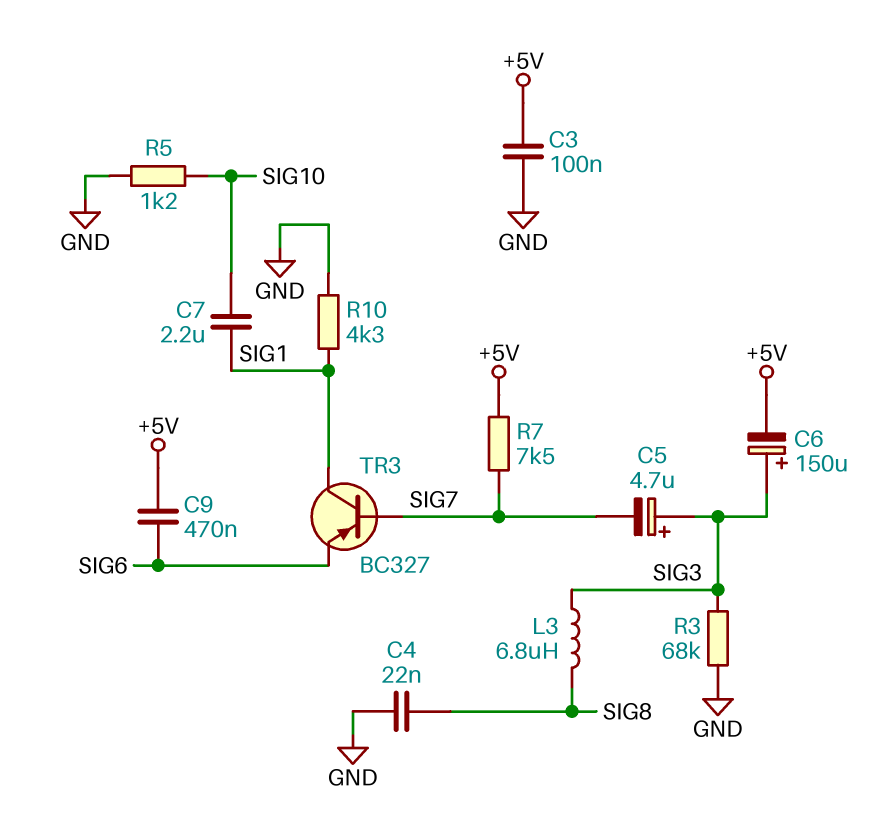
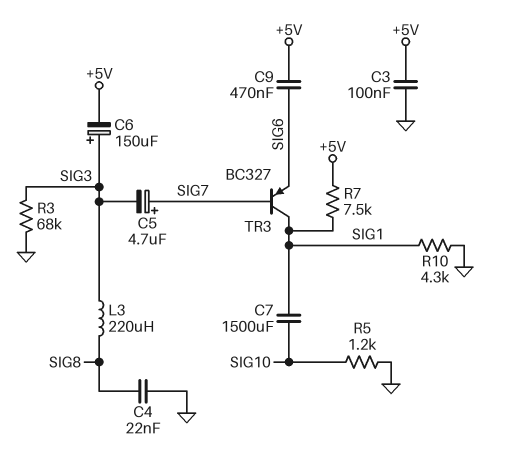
C5: 4.7uF (plus SIG3, minus SIG7) -> 4.7uF (plus SIG7, minus SIG3)
C7: 2.2uF (SIG1, SIG10) -> 1500uF (SIG1, SIG10)
L3: 6.8uH (SIG3, SIG8) -> 220uH (SIG3, SIG8)
R7: 7.5k (+5V, SIG7) -> 7.5k (+5V, SIG1)

